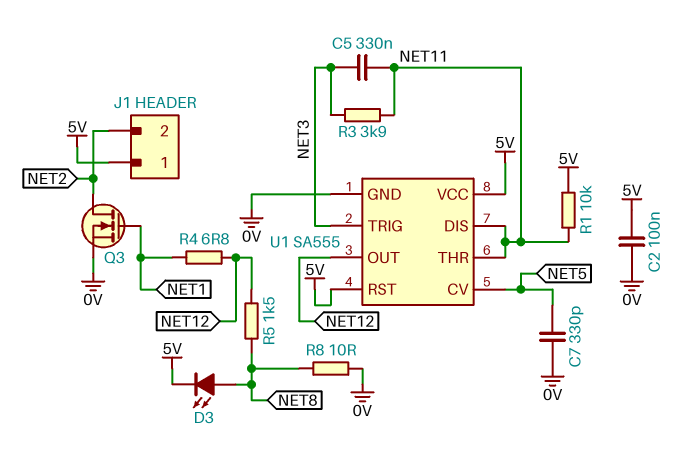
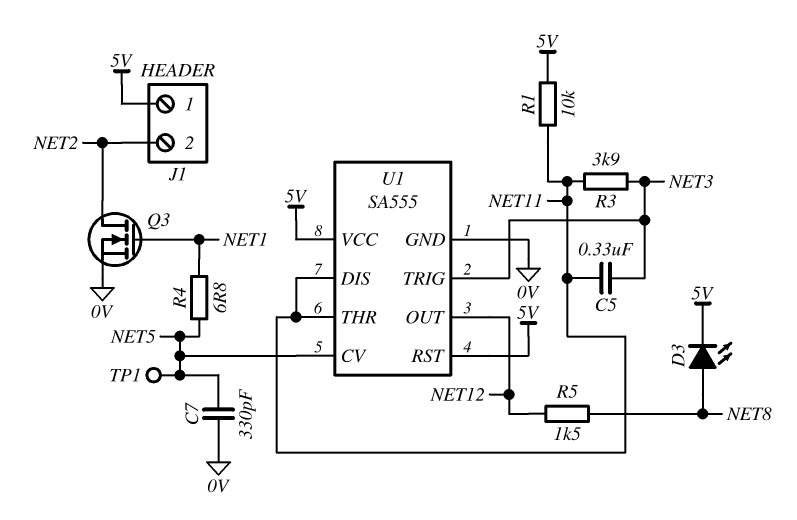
C2: 100nF (0V, 5V) -> none
R4: 6.8 (NET1, NET12) -> 6.8 (NET1, NET5)
R8: 10 (0V, NET8) -> none
TP1: none -> test point (NET5)

